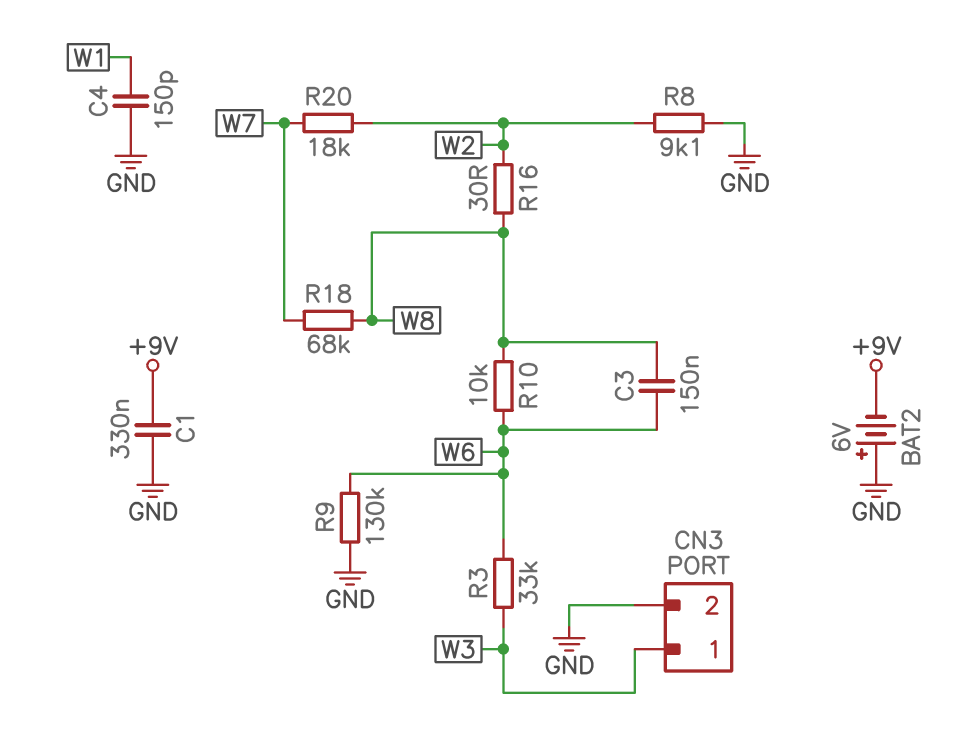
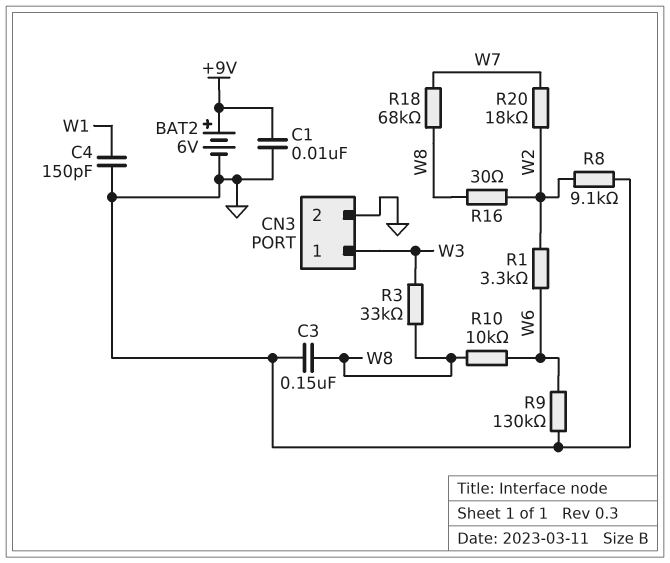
BAT2: 6V (plus GND, minus +9V) -> 6V (plus +9V, minus GND)
C1: 330nF (+9V, GND) -> 10nF (+9V, GND)
C3: 150nF (W6, W8) -> 150nF (GND, W8)
R1: none -> 3.3k (W2, W6)
R3: 33k (W3, W6) -> 33k (W3, W8)

